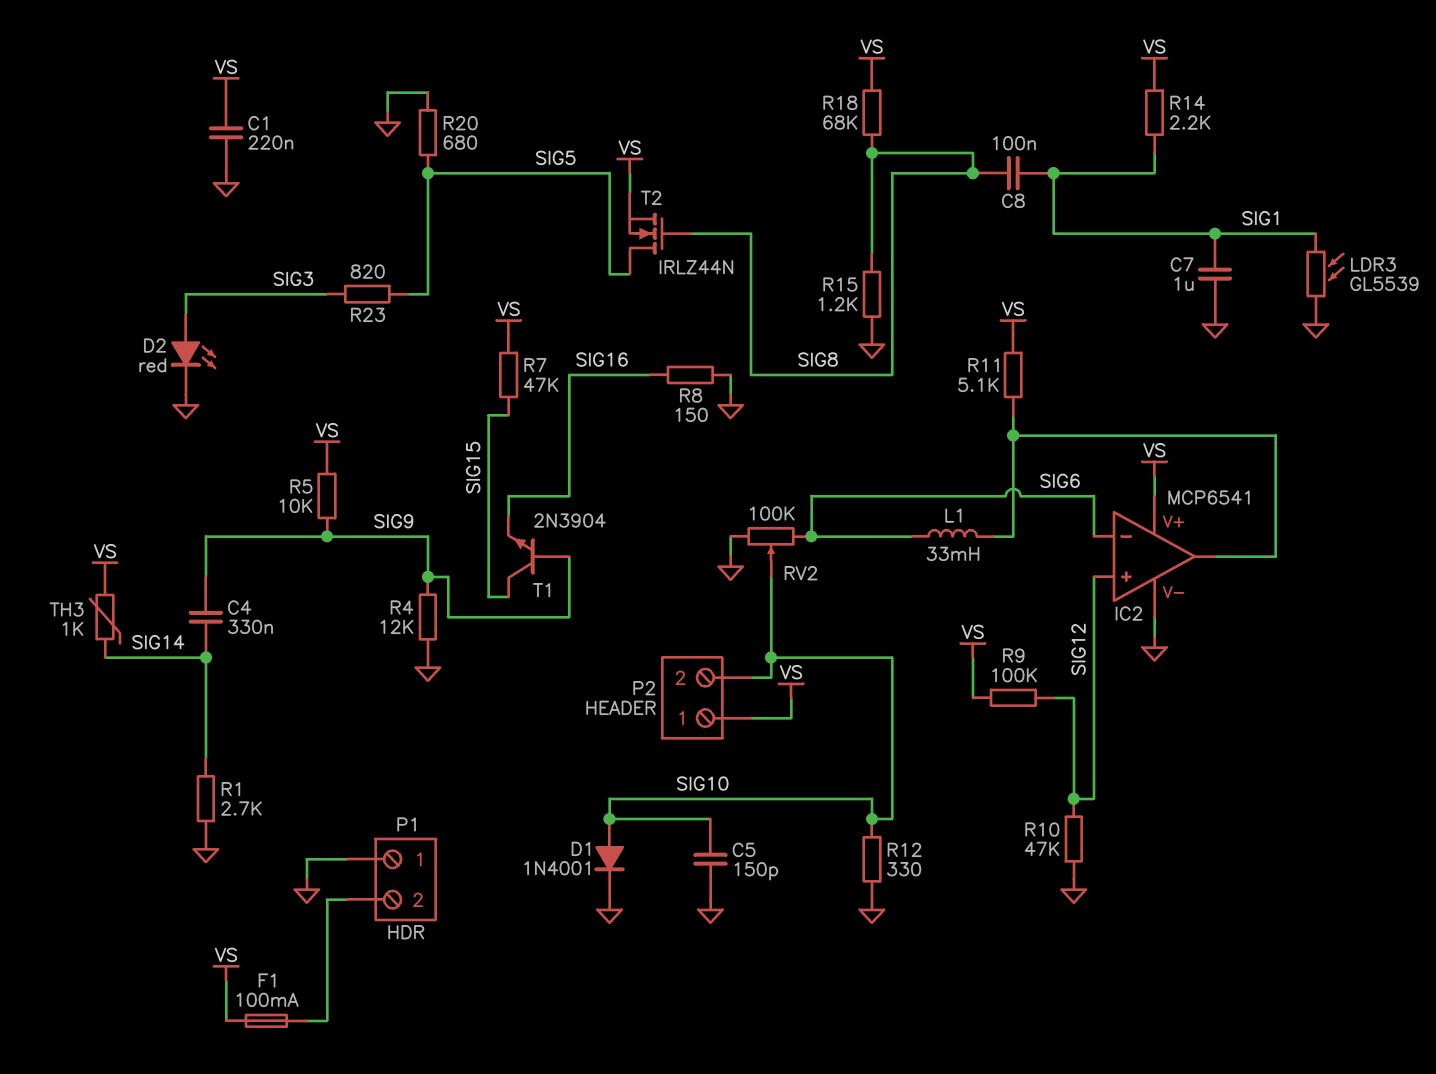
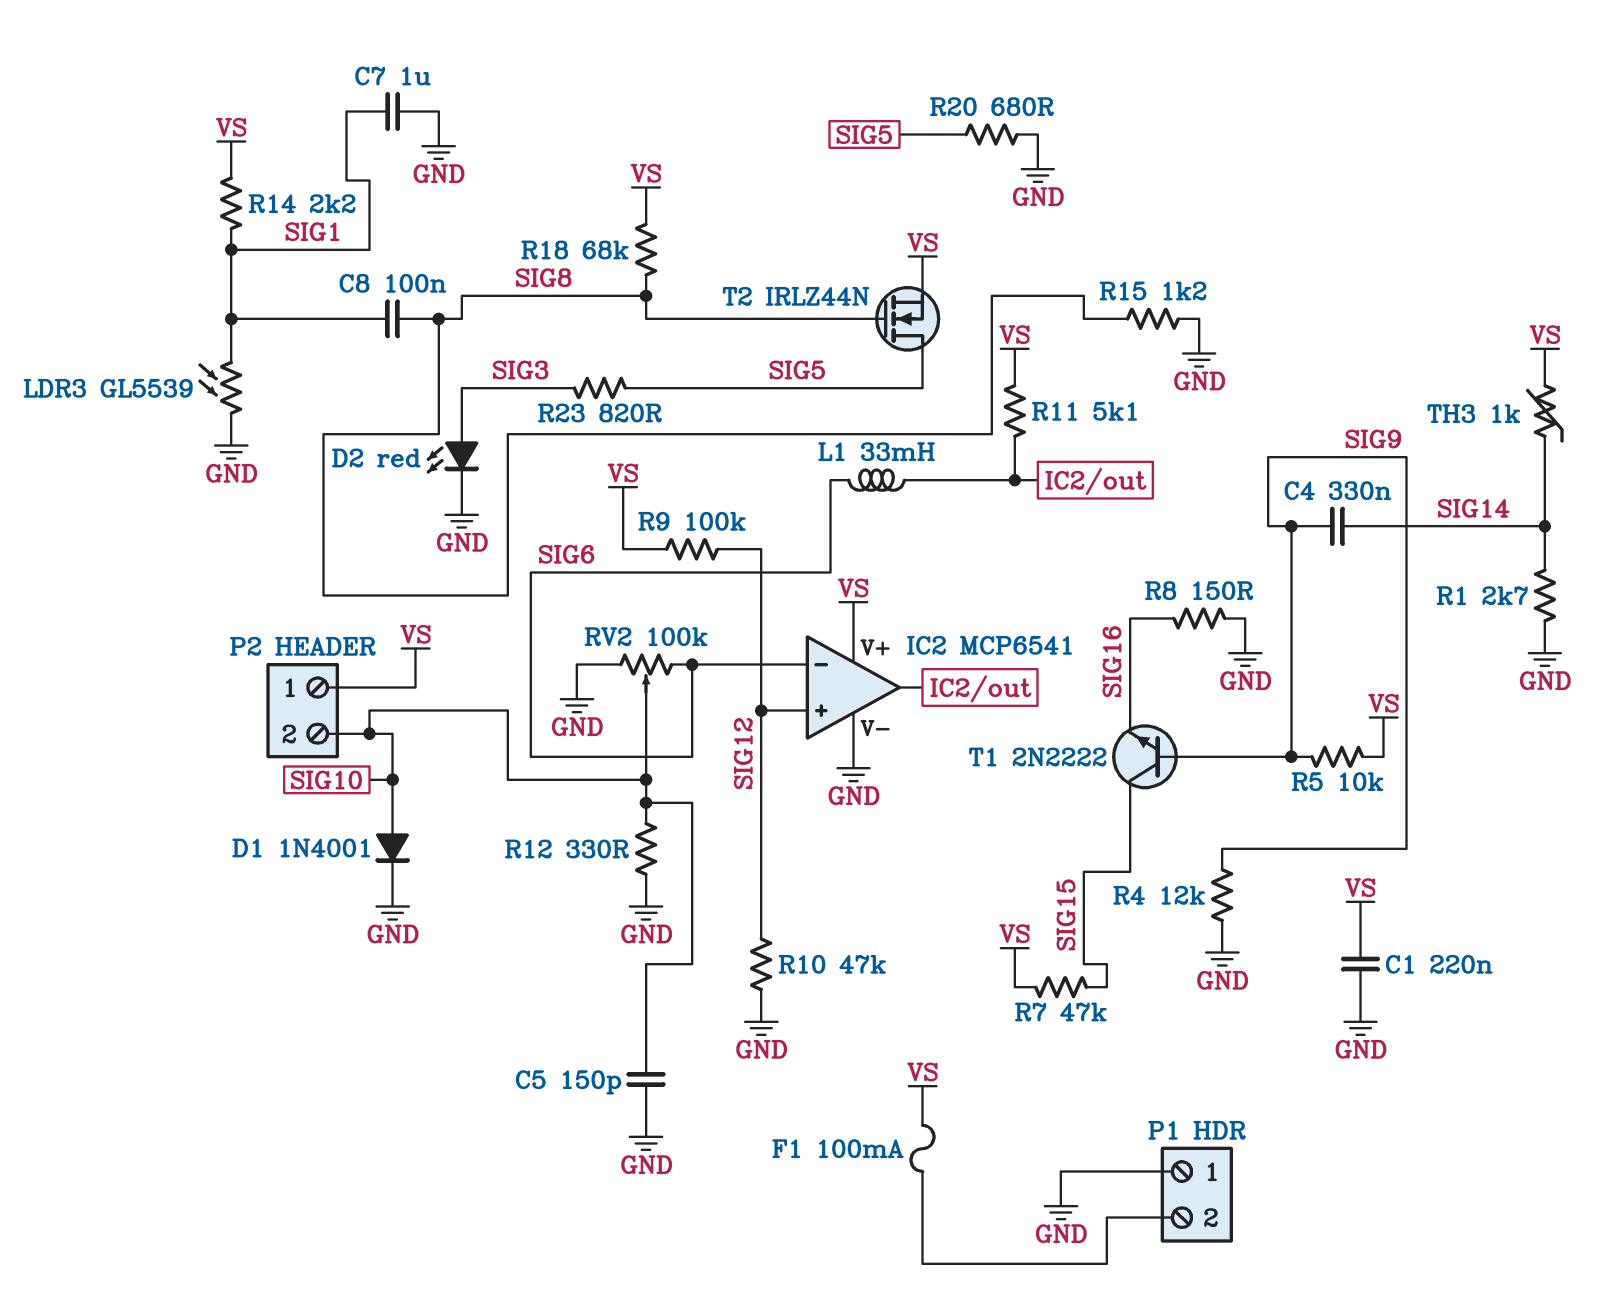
T1: NPN 2N3904 (B SIG9, C SIG15, E SIG16) -> NPN 2N2222 (B SIG9, C SIG15, E SIG16)

